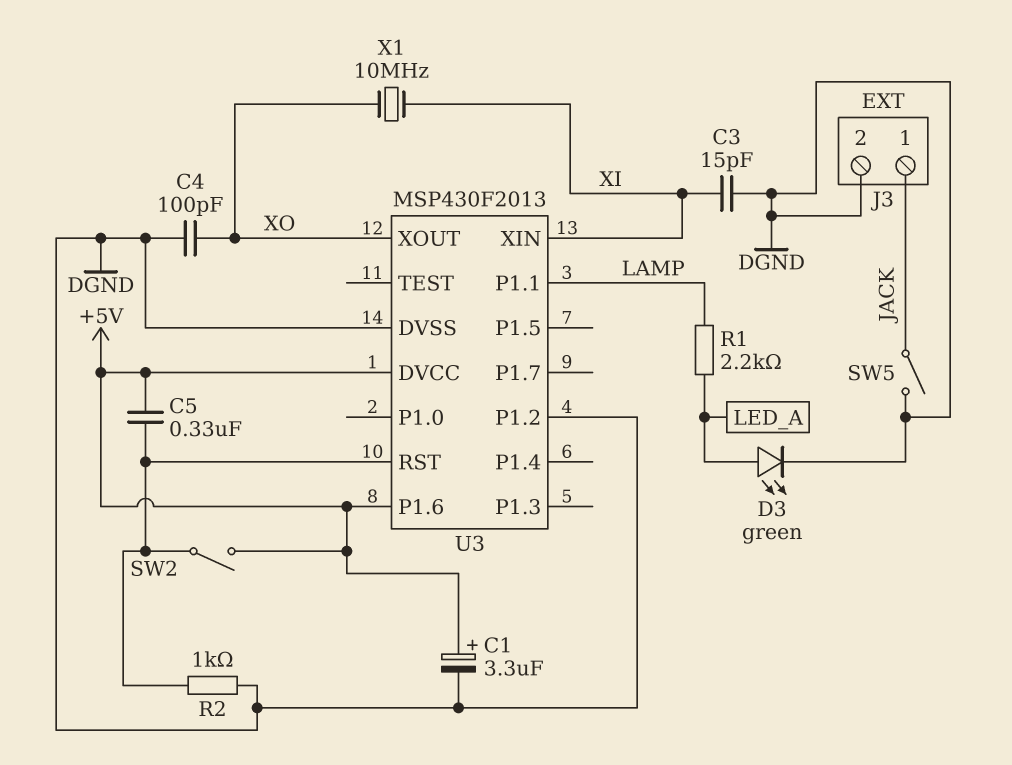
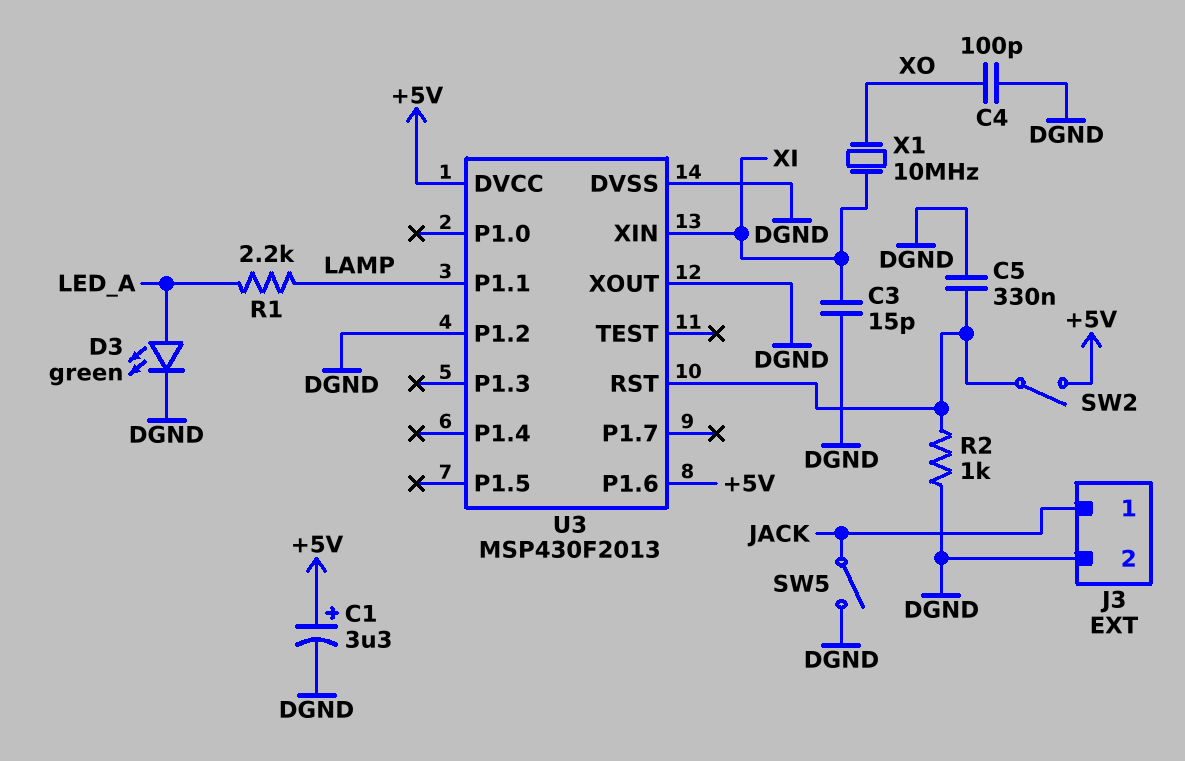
C5: 330nF (+5V, U3/RST) -> 330nF (DGND, U3/RST)
U3 pin XOUT: XO -> DGND

